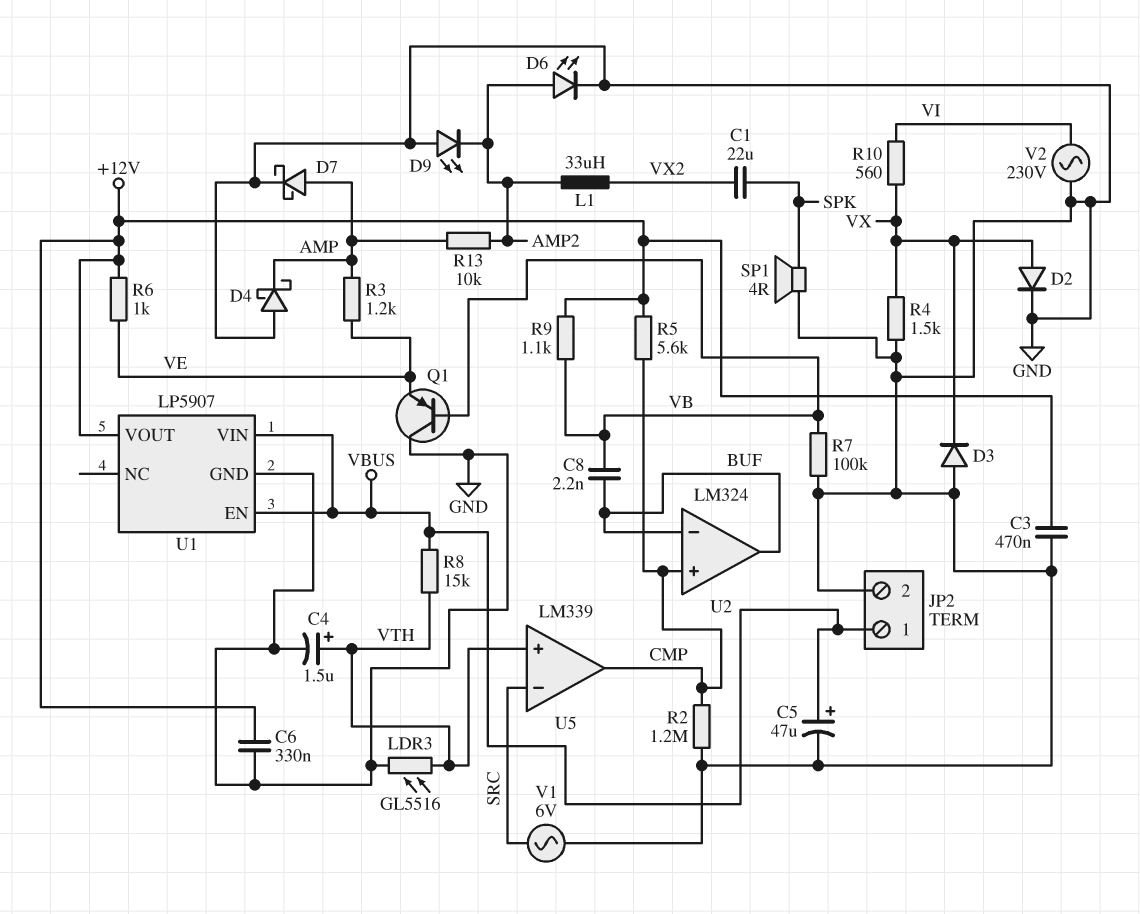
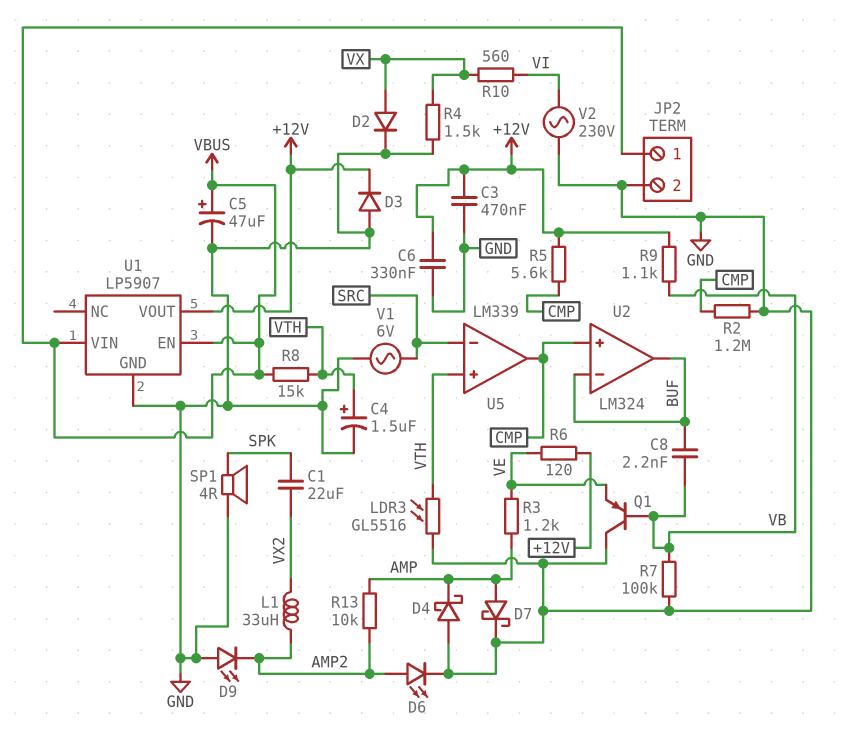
D3: diode (A GND, K VX) -> diode (A GND, K +12V)
R6: 1k (+12V, VE) -> 120 (+12V, VE)

